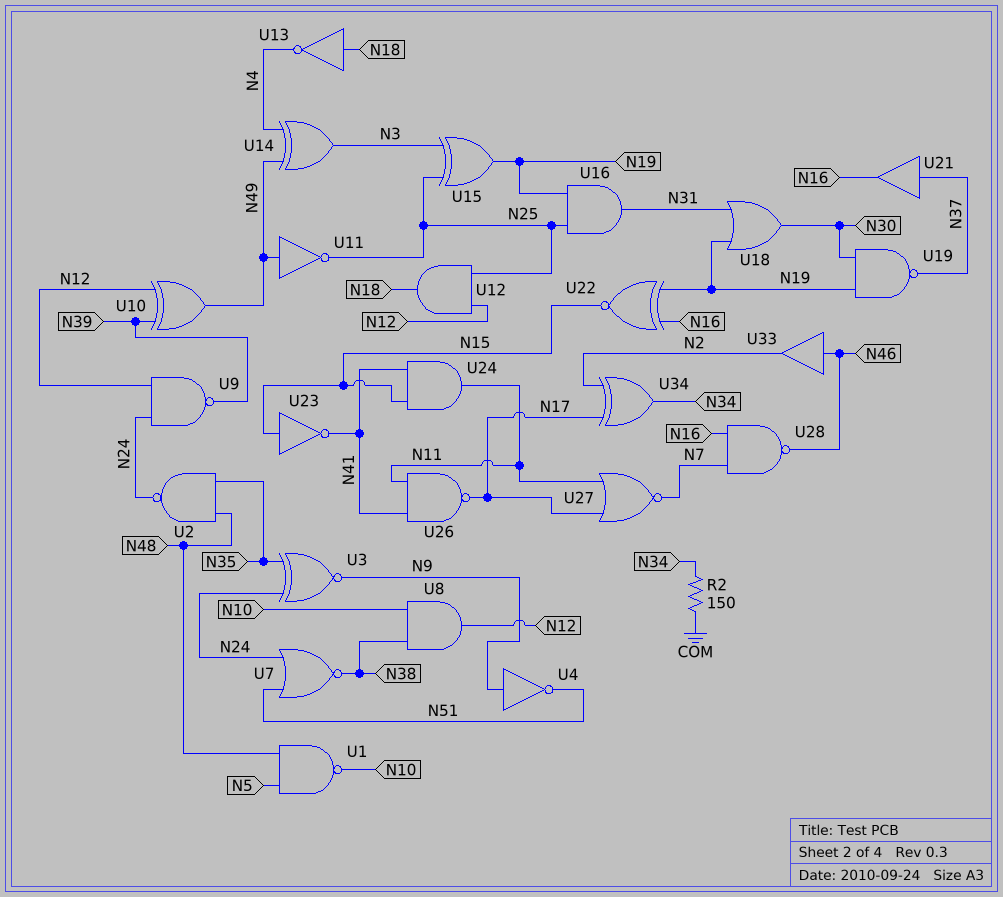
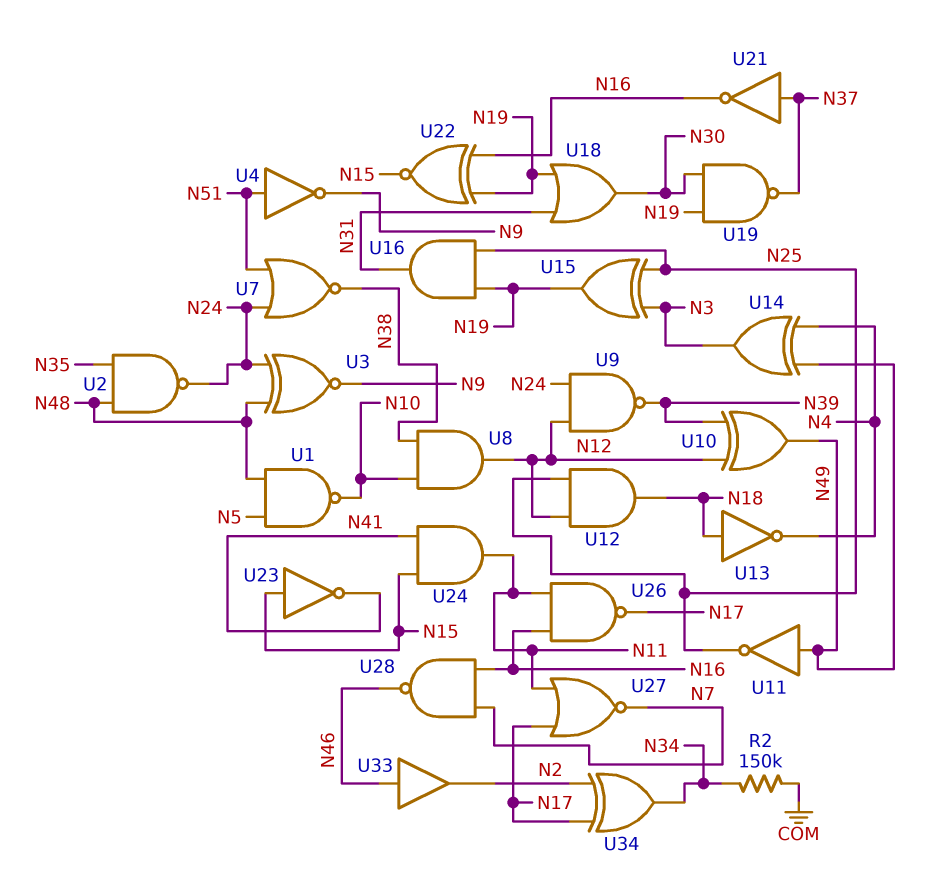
R2: 150 (COM, N34) -> 150k (COM, N34)
U3: XNOR (in N24, in N35, out N9) -> XNOR (in N24, in N48, out N9)
U4: NOT (in N9, out N51) -> NOT (in N51, out N9)
U21: buffer (in N37, out N16) -> NOT (in N37, out N16)
U26: NAND (in N11, in N41, out N17) -> NAND (in N11, in N16, out N17)

